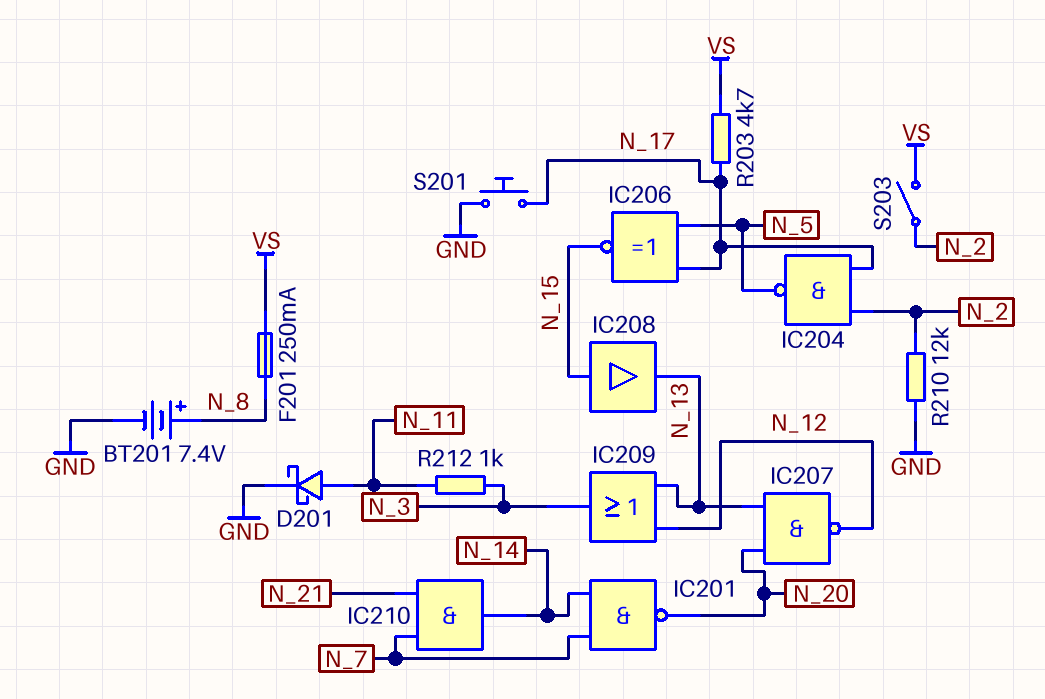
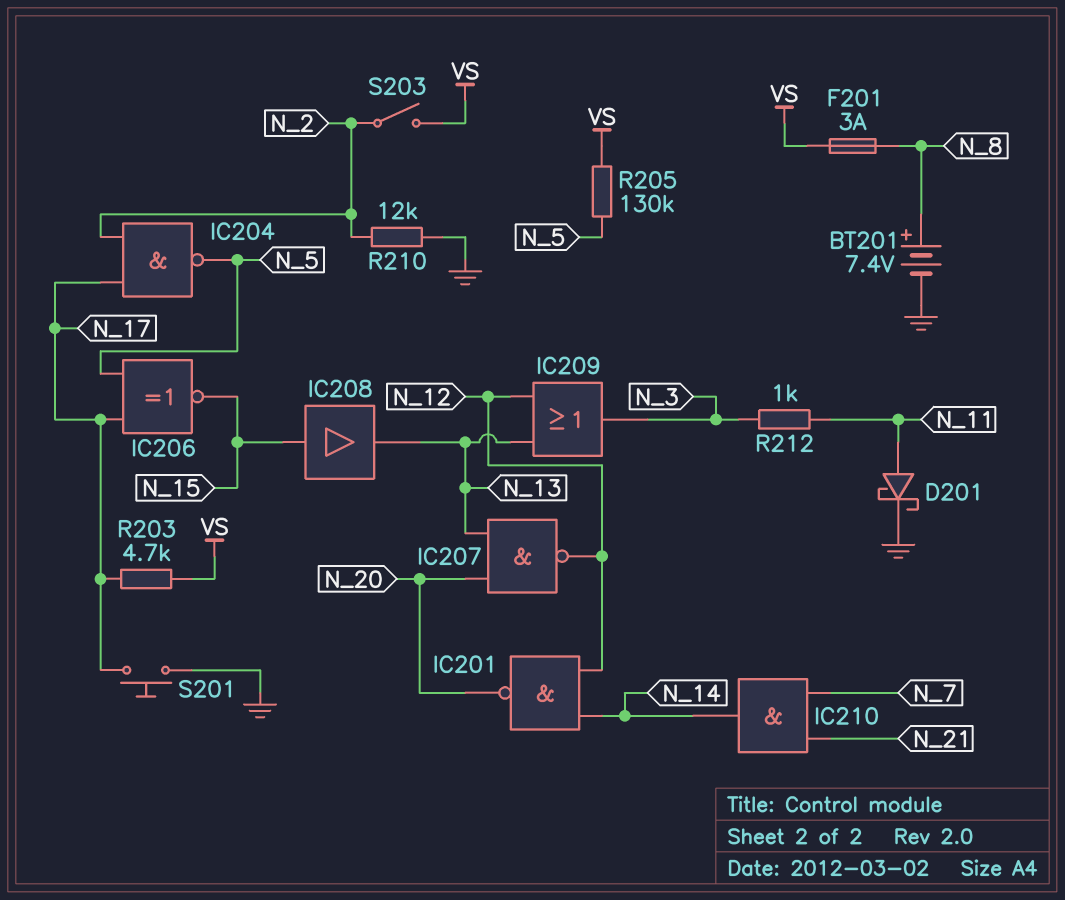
F201: 250mA (N_8, VS) -> 3A (N_8, VS)
IC201: NAND (in N_7, in N_14, out N_20) -> NAND (in N_12, in N_14, out N_20)
R205: none -> 130k (N_5, VS)

